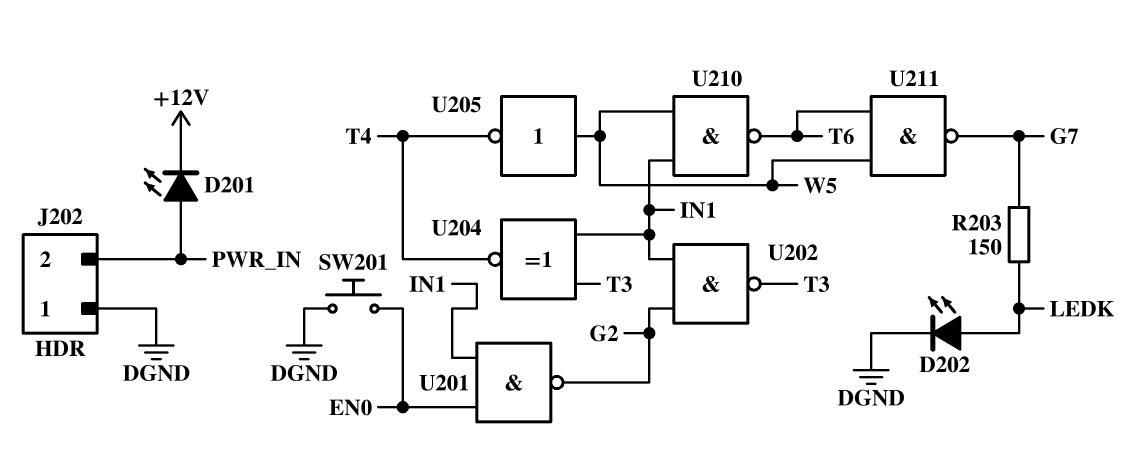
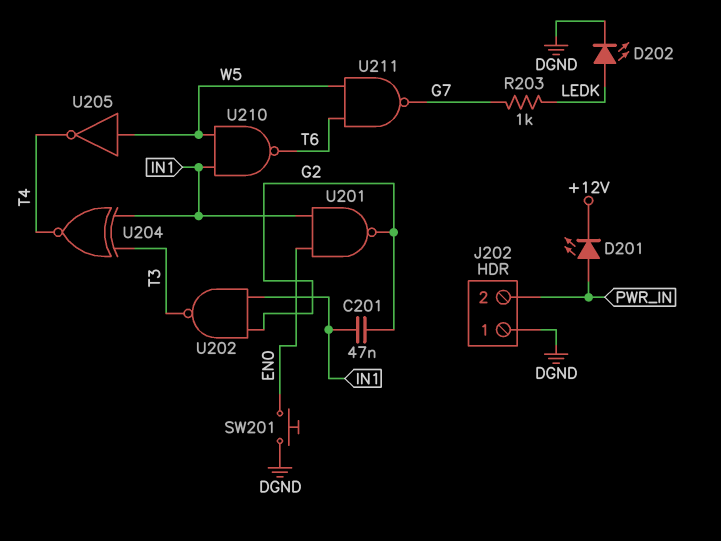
C201: none -> 47nF (G2, IN1)
R203: 150 (G7, LEDK) -> 1k (G7, LEDK)

